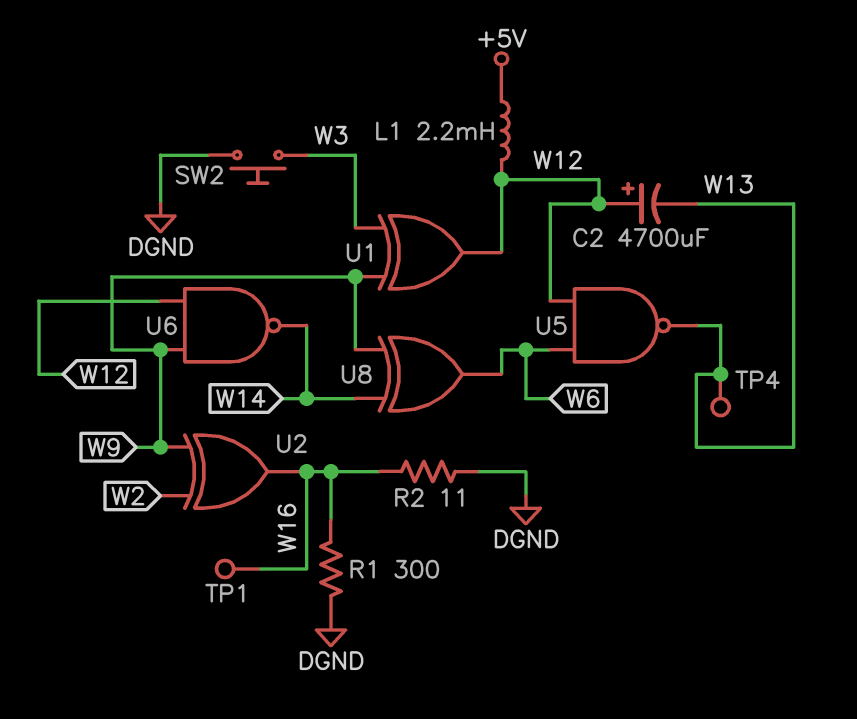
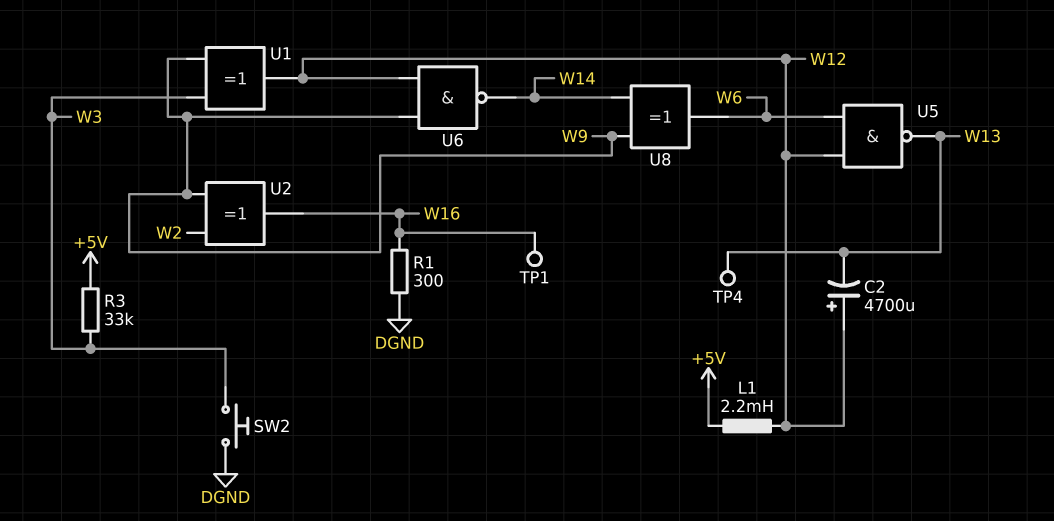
R2: 11 (DGND, W16) -> none
R3: none -> 33k (+5V, W3)

